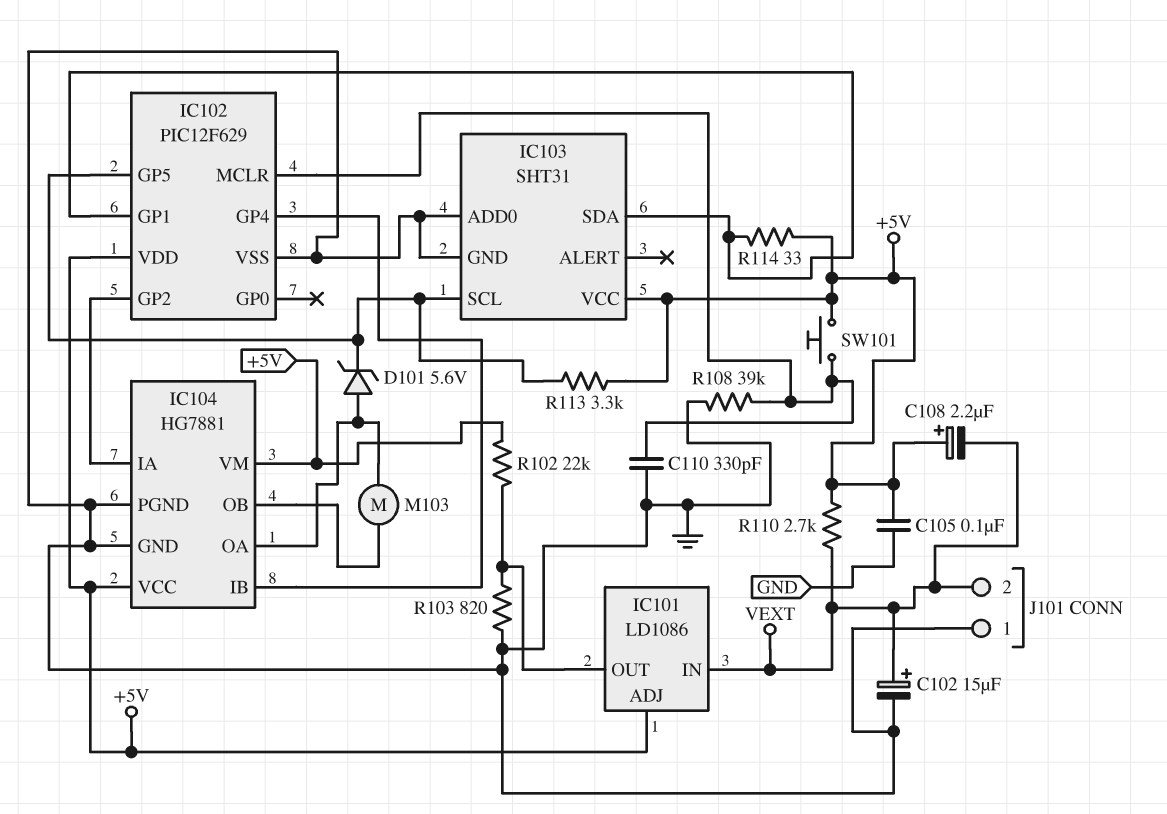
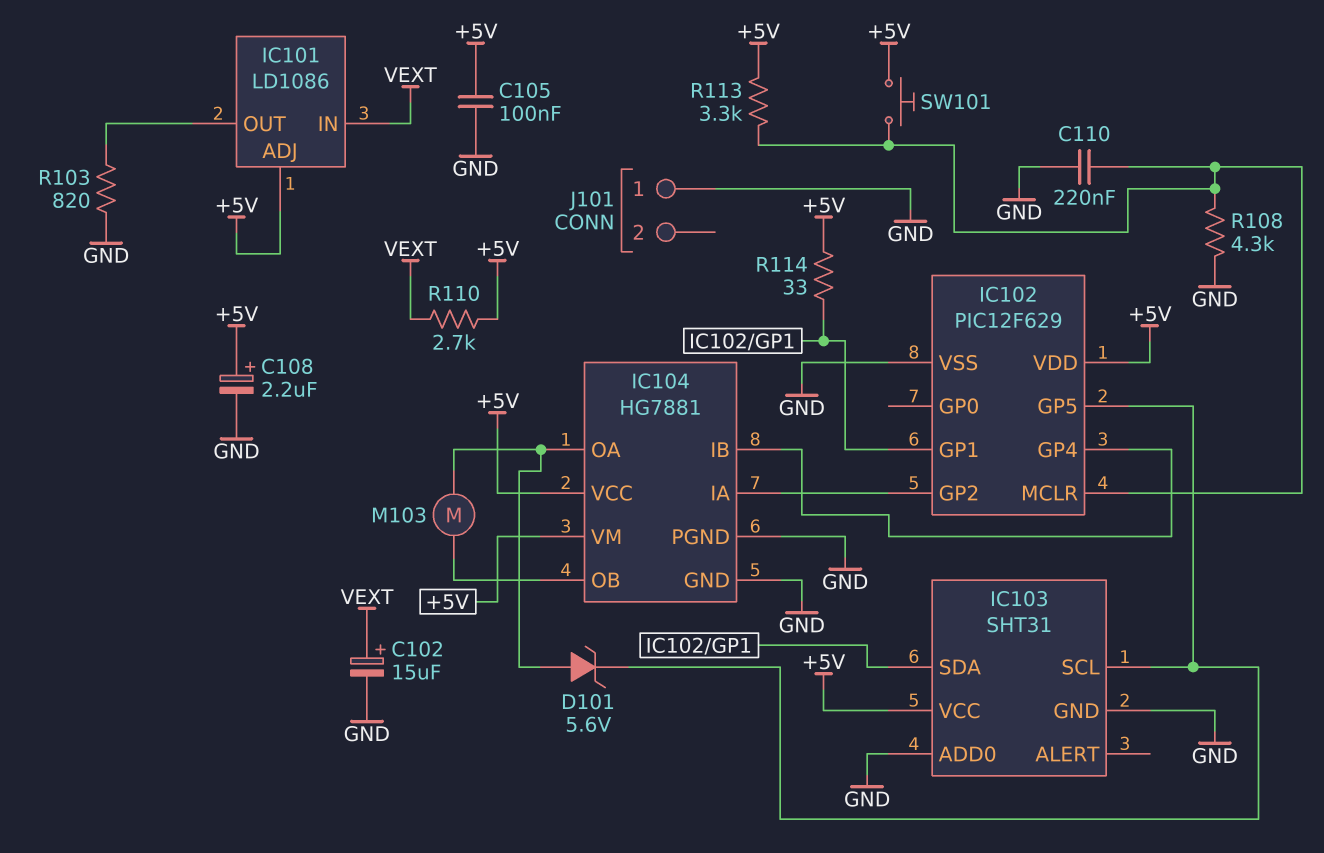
C108: 2.2uF (plus +5V, minus VEXT) -> 2.2uF (plus +5V, minus GND)
C110: 330pF (GND, IC102/MCLR) -> 220nF (GND, IC102/MCLR)
J101 pin 2: VEXT -> none
R102: 22k (+5V, IC101/OUT) -> none
R108: 39k (GND, IC102/MCLR) -> 4.3k (GND, IC102/MCLR)
R113: 3.3k (+5V, IC102/GP5) -> 3.3k (+5V, IC102/MCLR)

